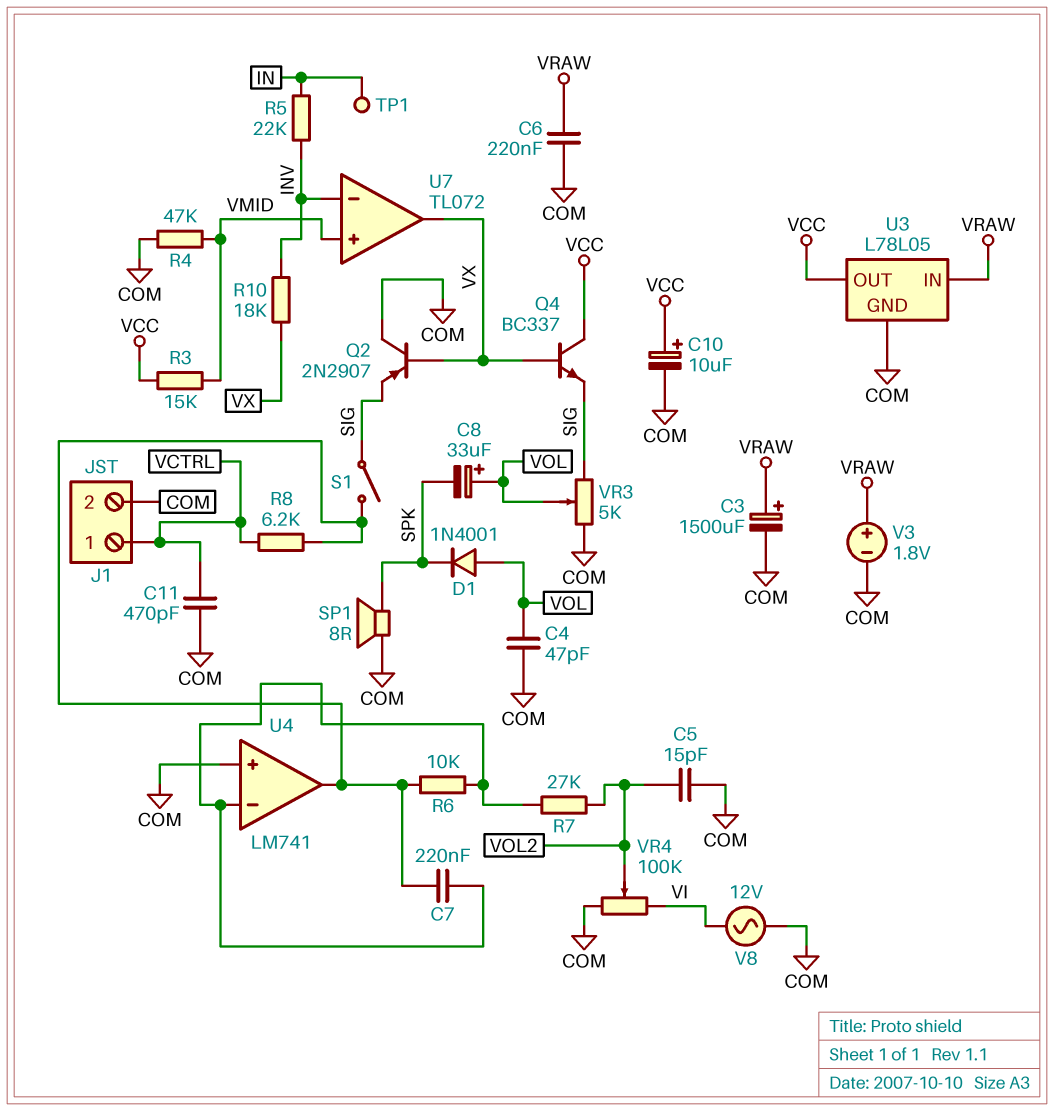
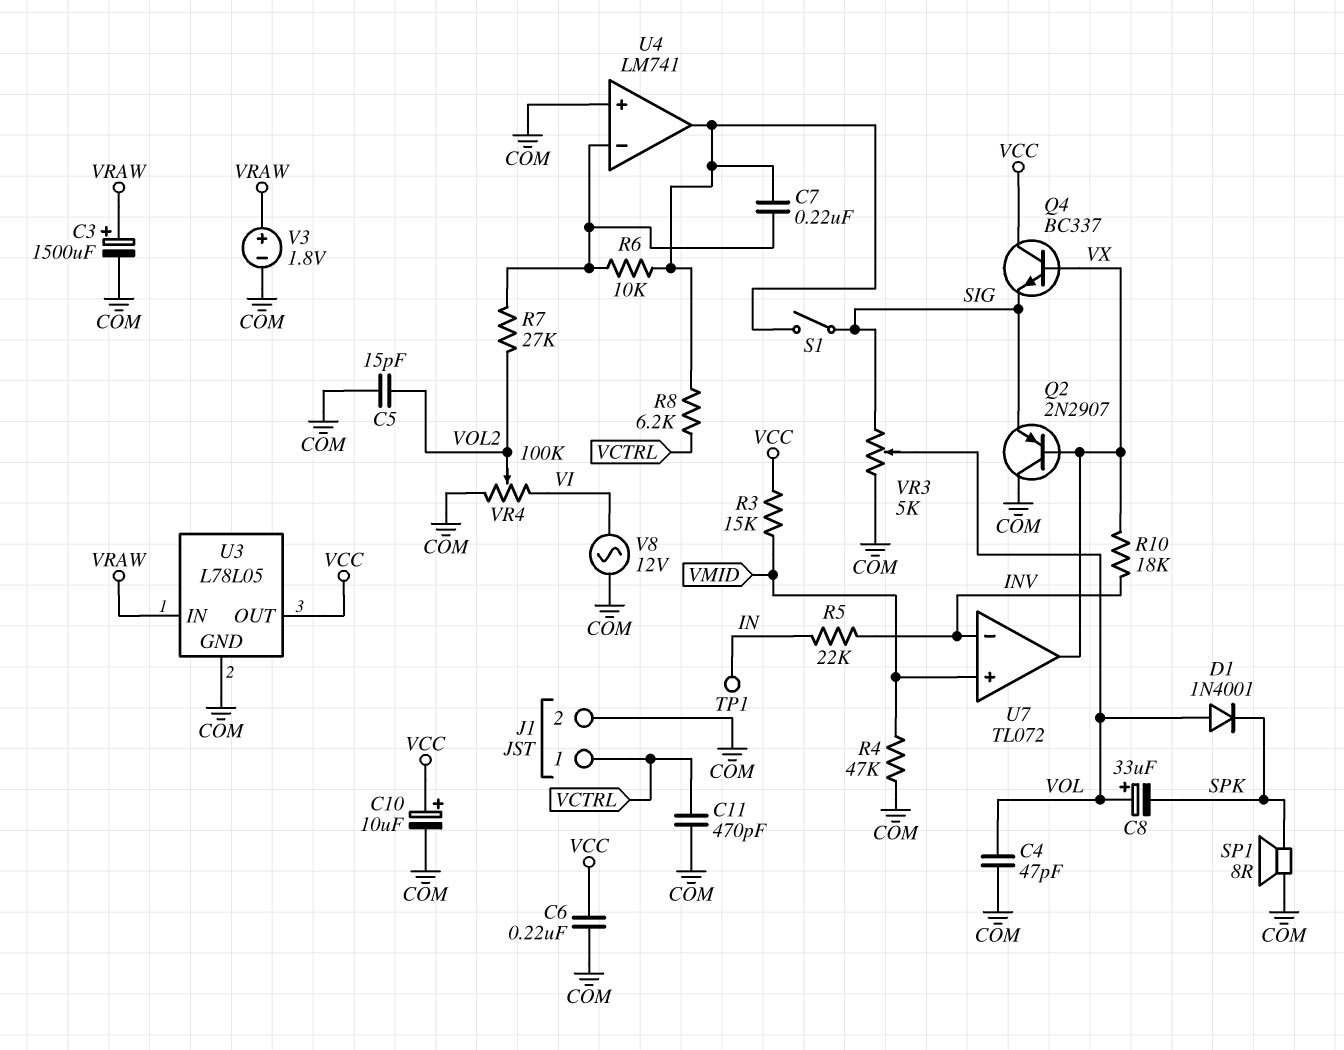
C6: 220nF (COM, VRAW) -> 220nF (COM, VCC)

